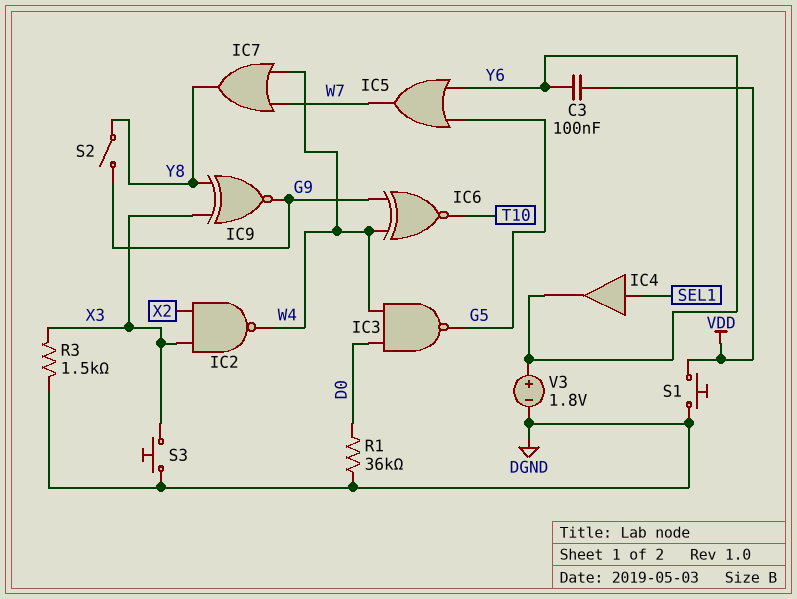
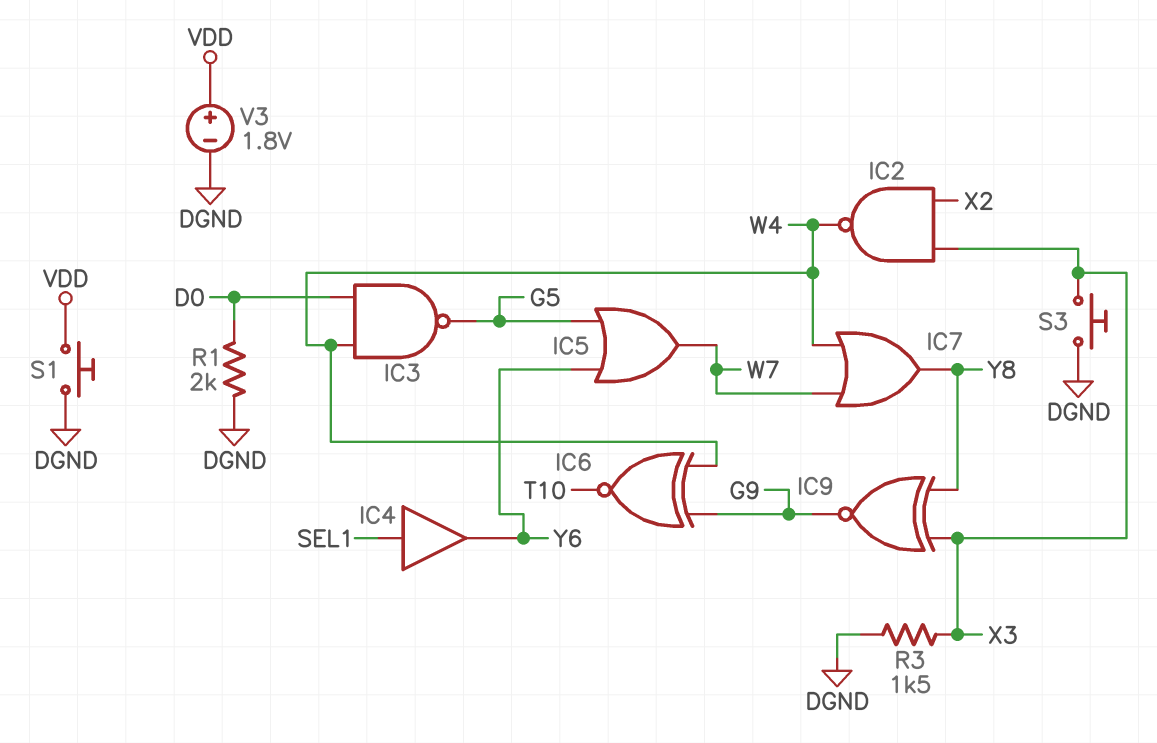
C3: 100nF (VDD, Y6) -> none
R1: 36k (D0, DGND) -> 2k (D0, DGND)
S2: switch (G9, Y8) -> none
V3: 1.8V (plus Y6, minus DGND) -> 1.8V (plus VDD, minus DGND)

